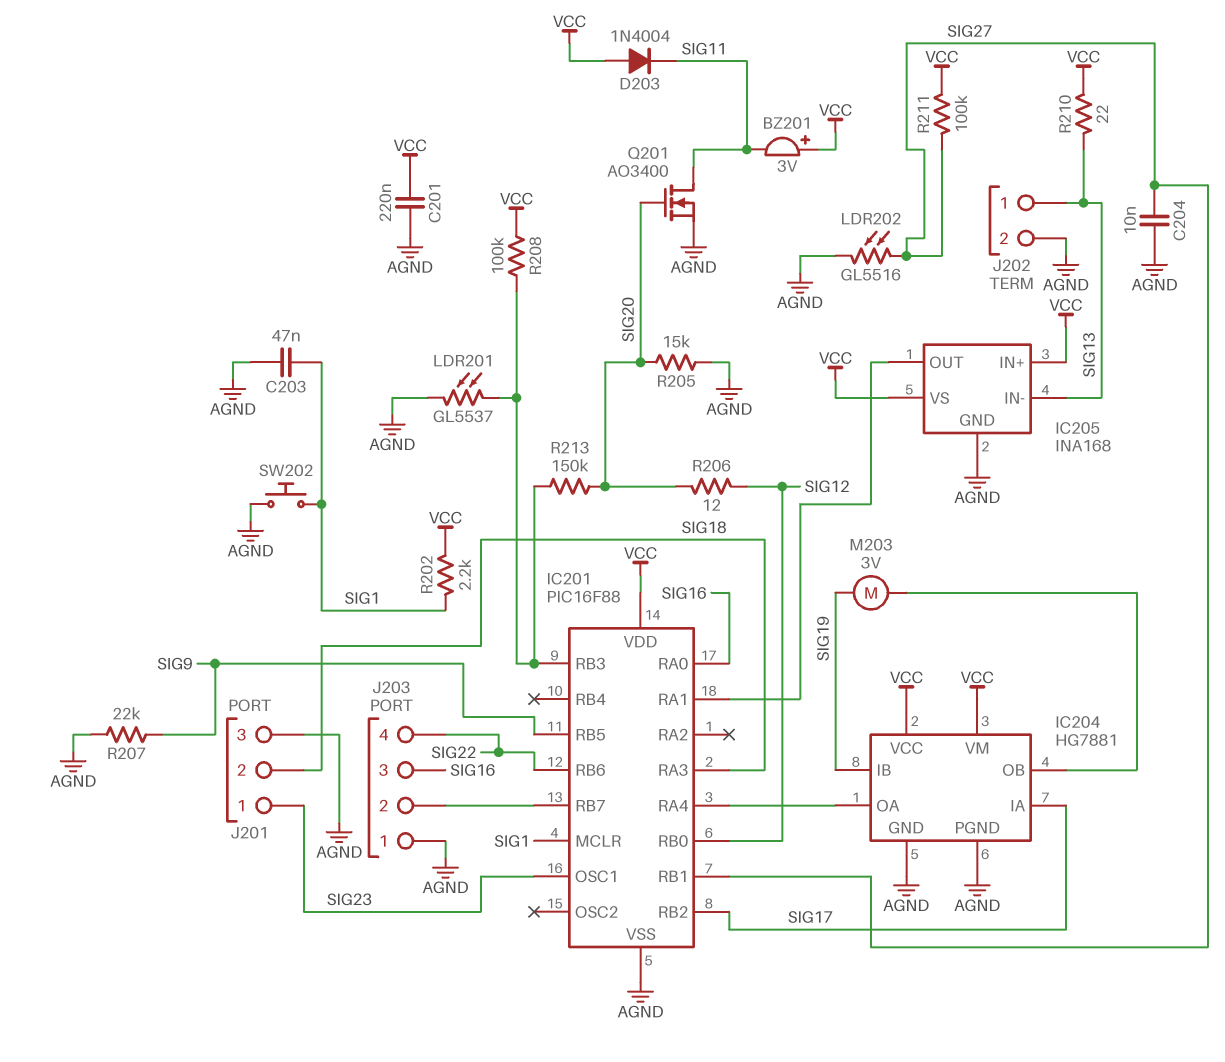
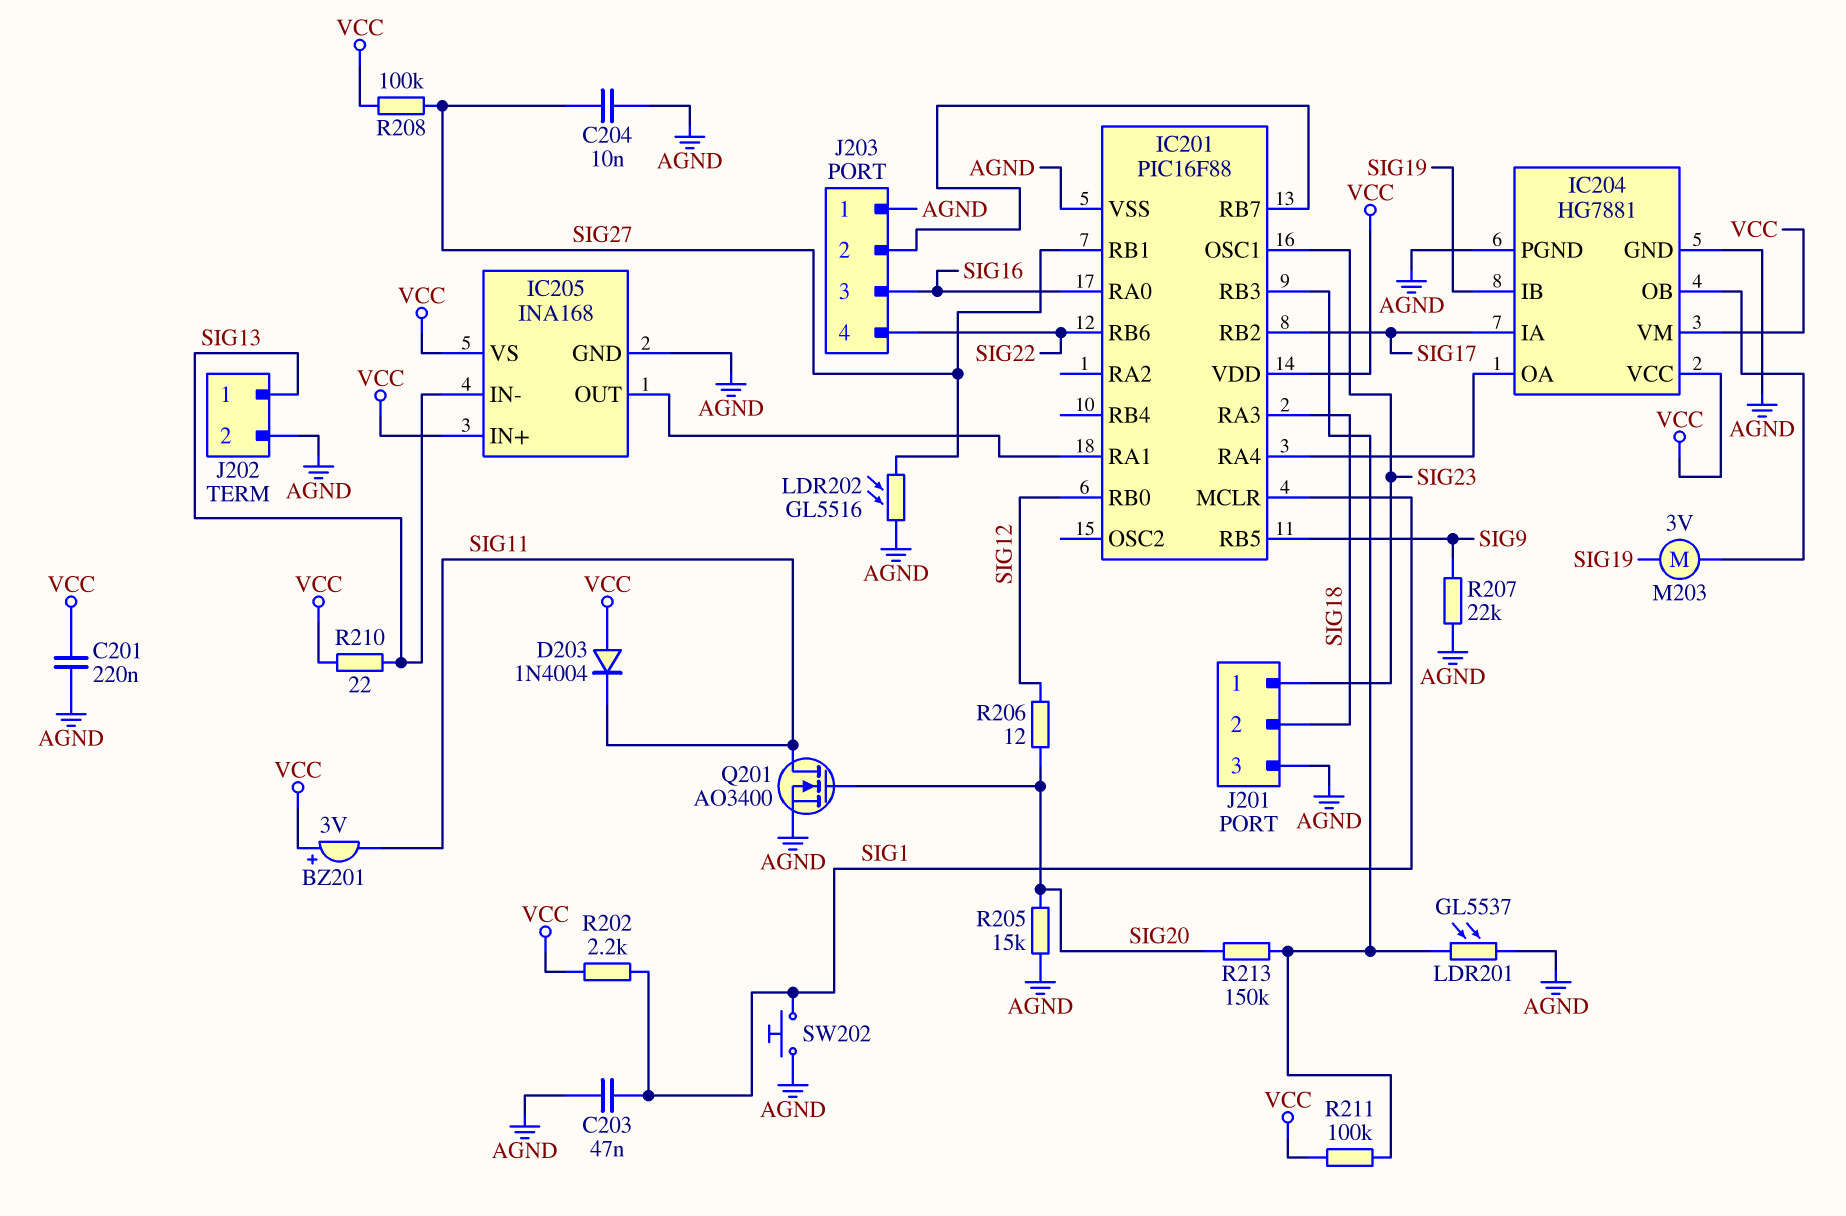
R208: 100k (IC201/RB3, VCC) -> 100k (SIG27, VCC)
R211: 100k (SIG27, VCC) -> 100k (IC201/RB3, VCC)

